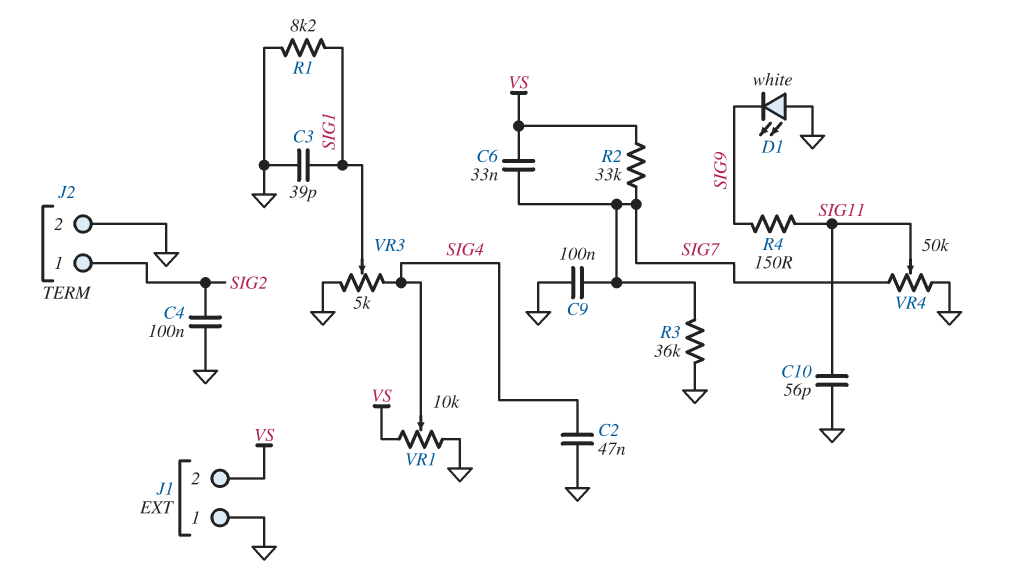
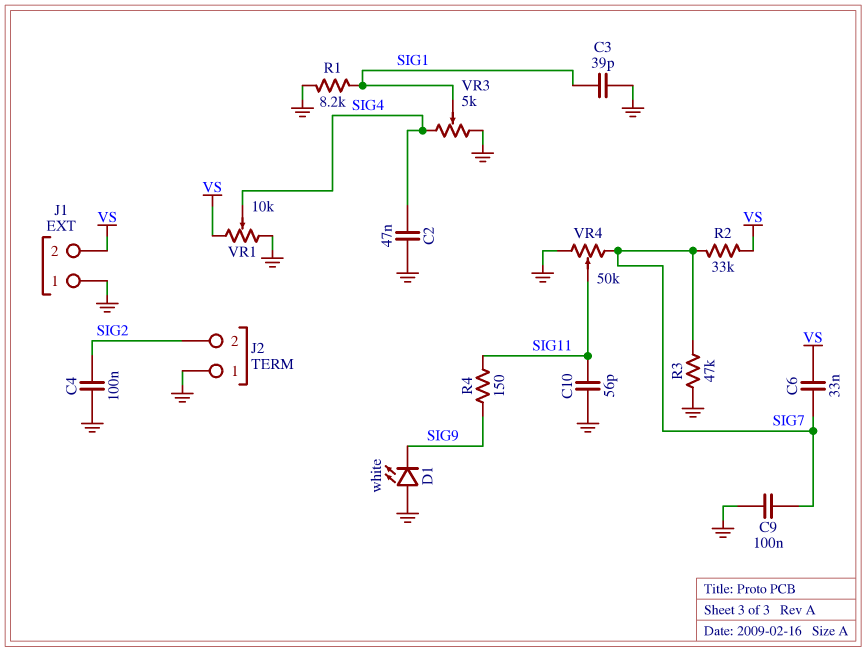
J2 pin 1: SIG2 -> GND
J2 pin 2: GND -> SIG2
R3: 36k (GND, SIG7) -> 47k (GND, SIG7)

